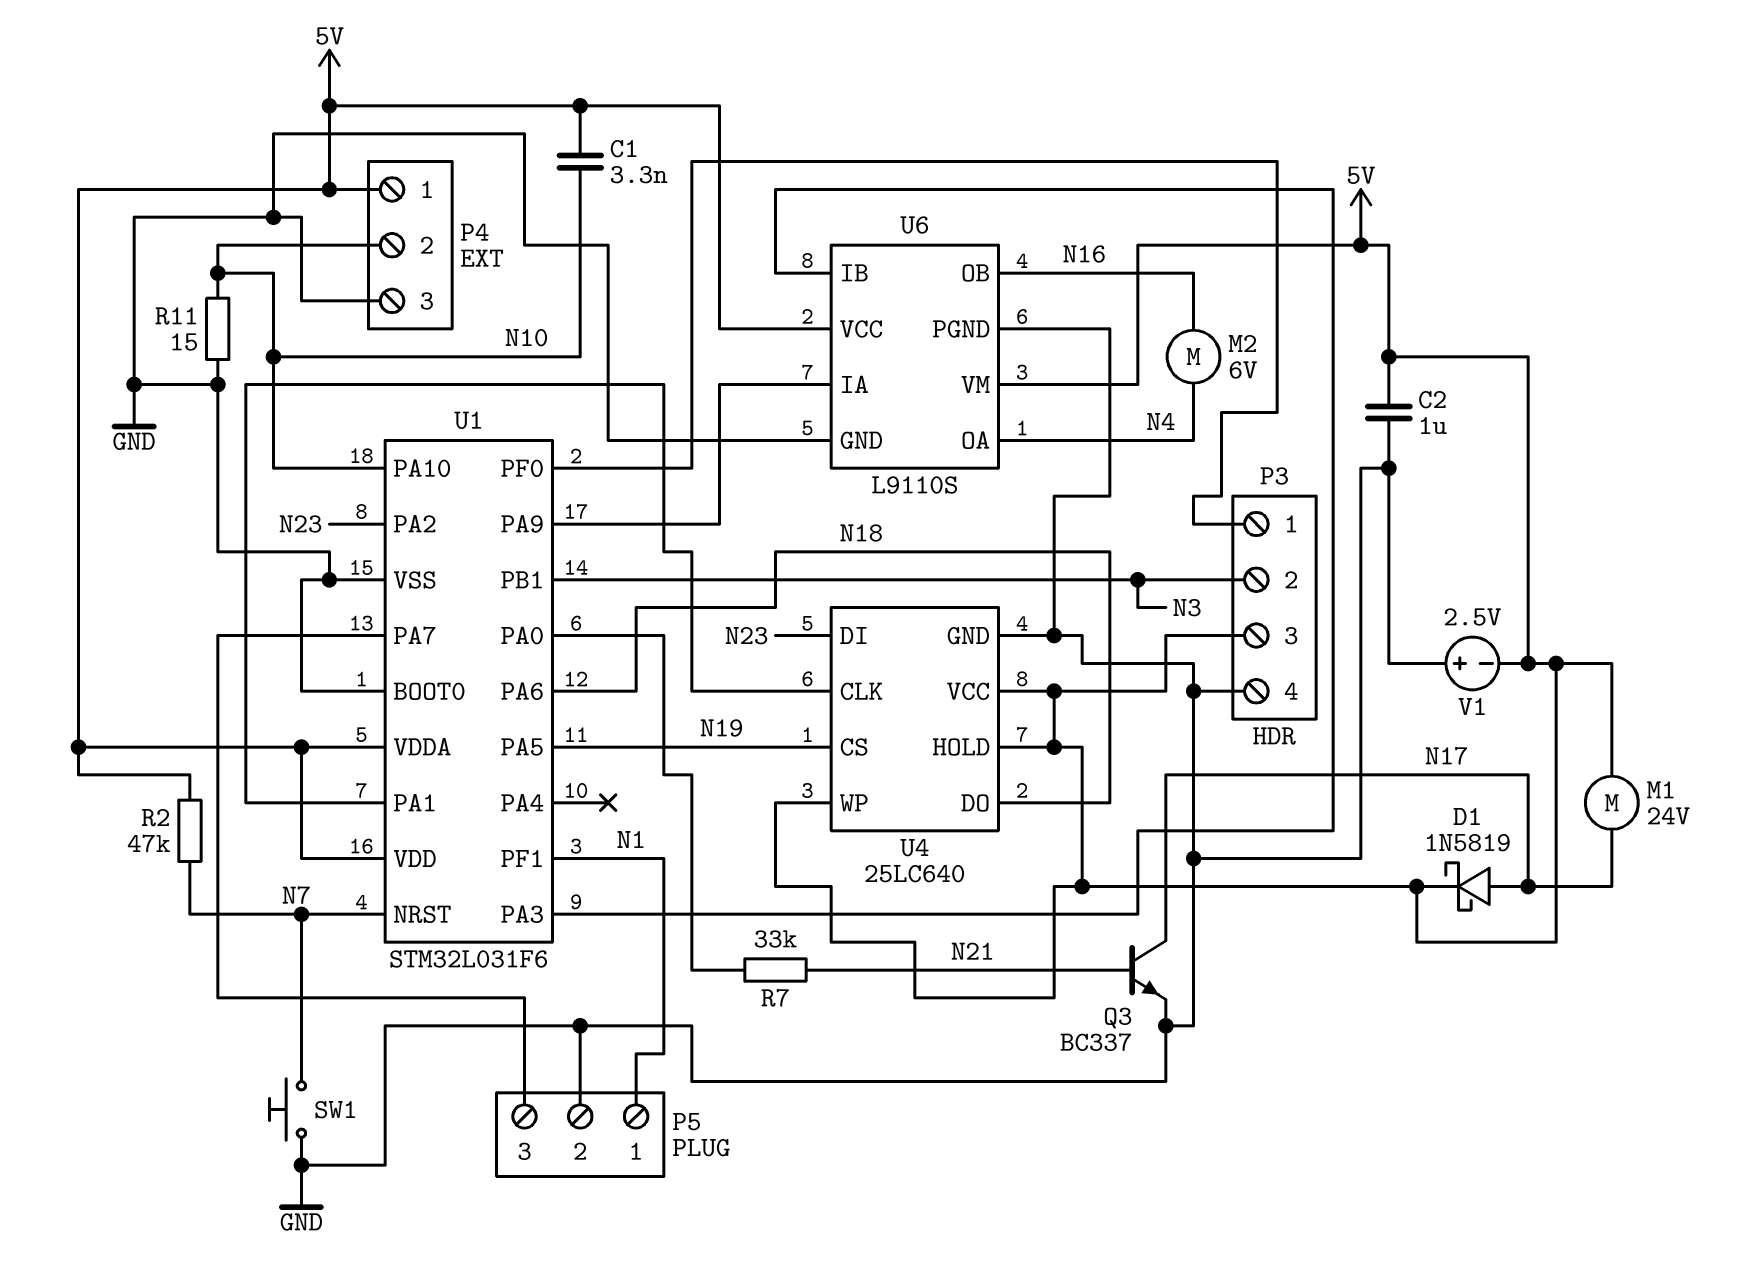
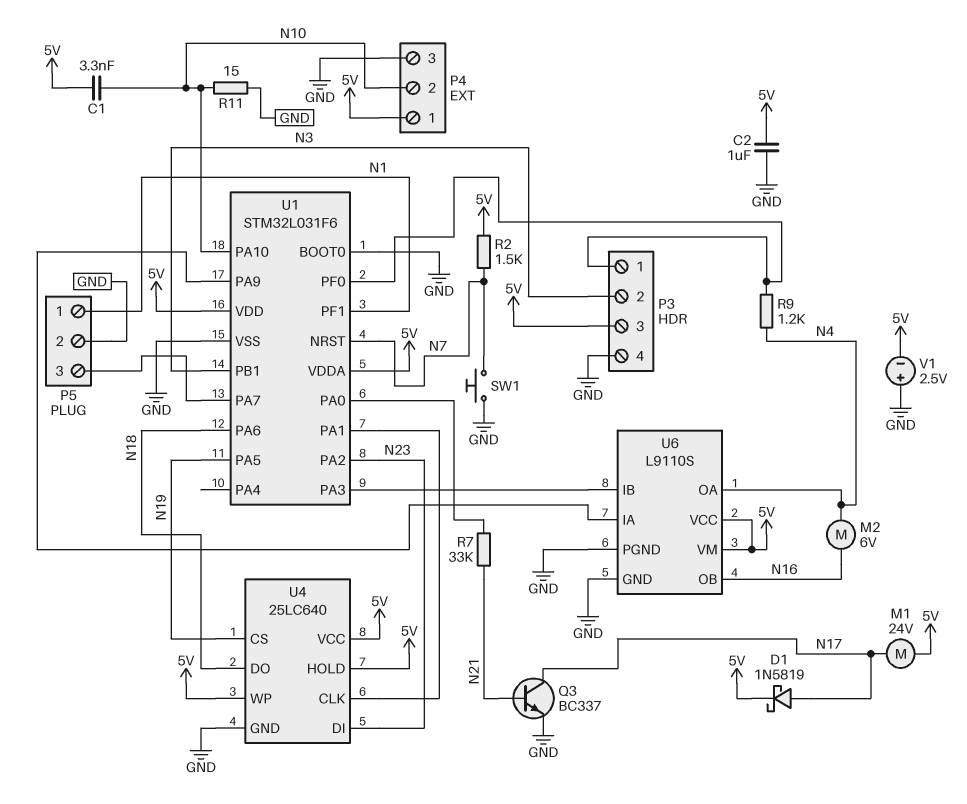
R2: 47k (5V, N7) -> 1.5k (5V, N7)
R9: none -> 1.2k (N4, P3/1)

